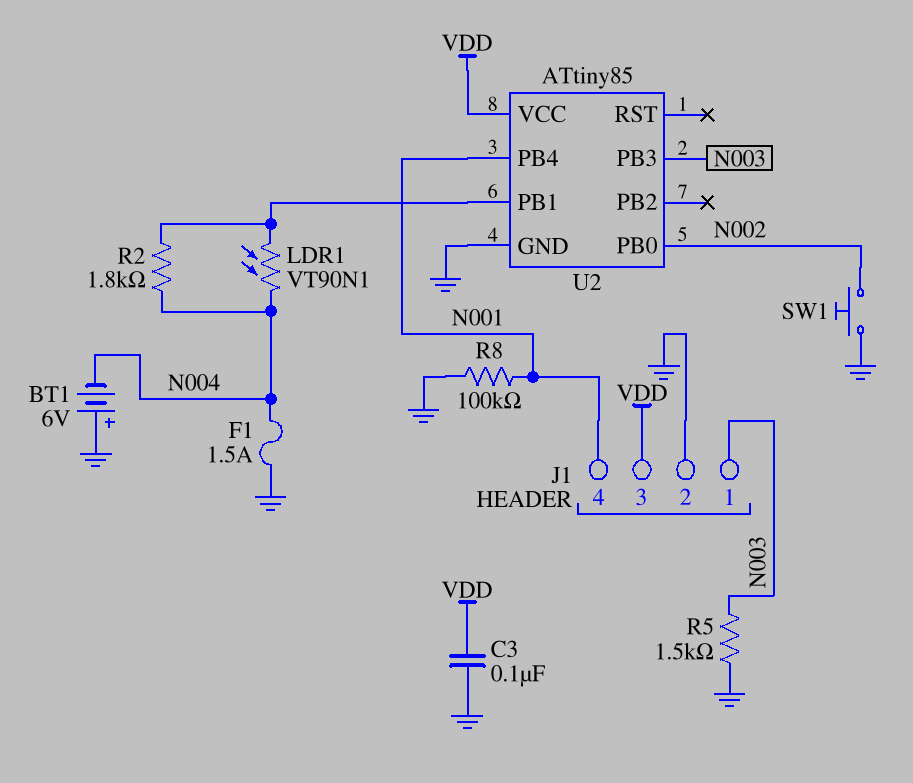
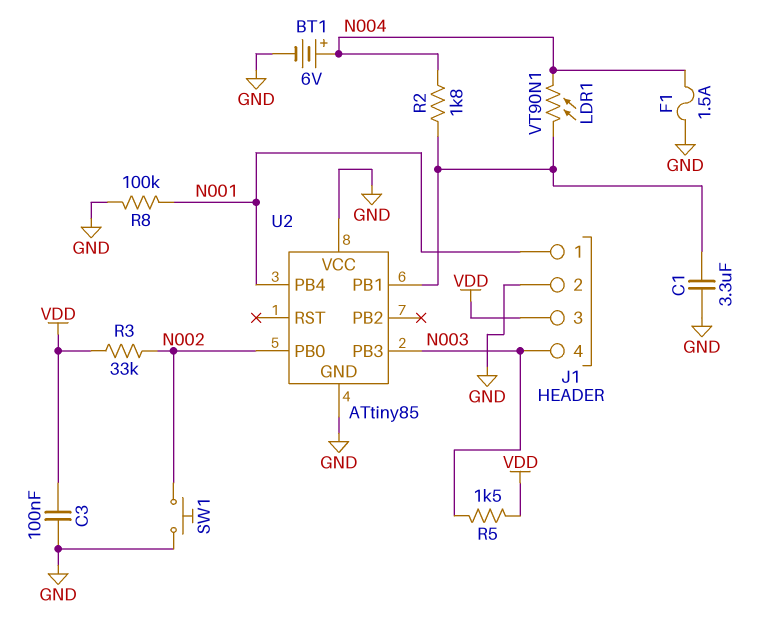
BT1: 6V (plus GND, minus N004) -> 6V (plus N004, minus GND)
C1: none -> 3.3uF (GND, U2/PB1)
J1 pin 1: N003 -> N001
J1 pin 4: N001 -> N003
R3: none -> 33k (N002, VDD)
R5: 1.5k (GND, N003) -> 1.5k (N003, VDD)
U2 pin VCC: VDD -> GND

